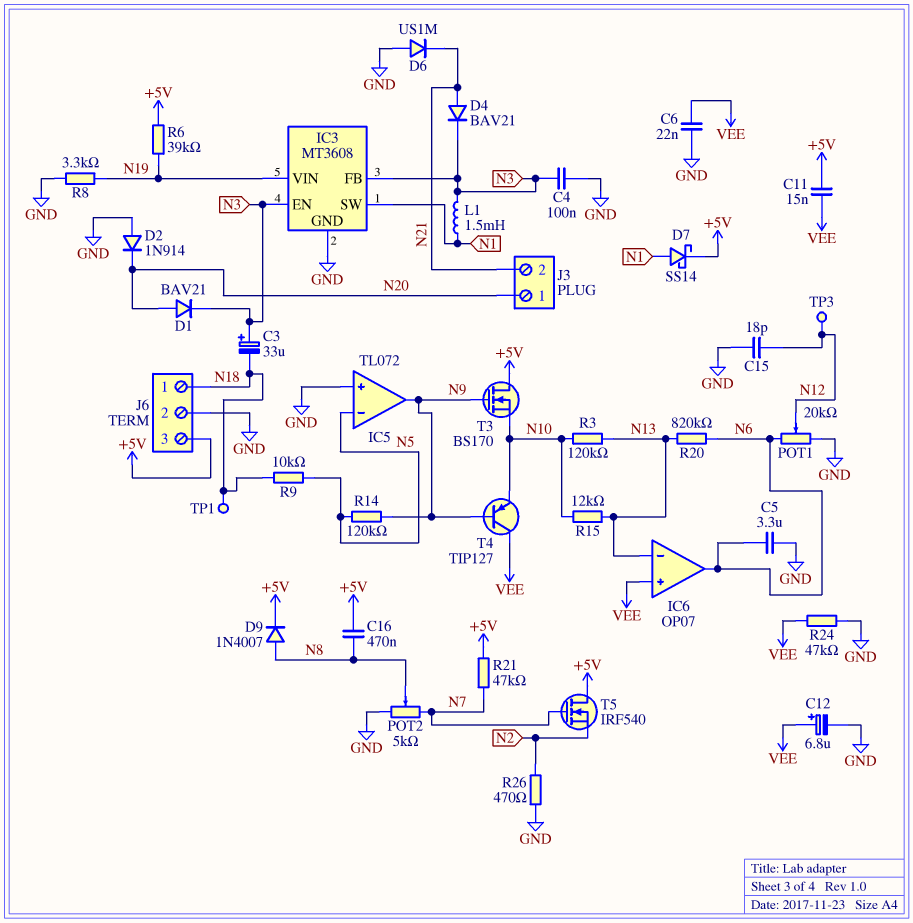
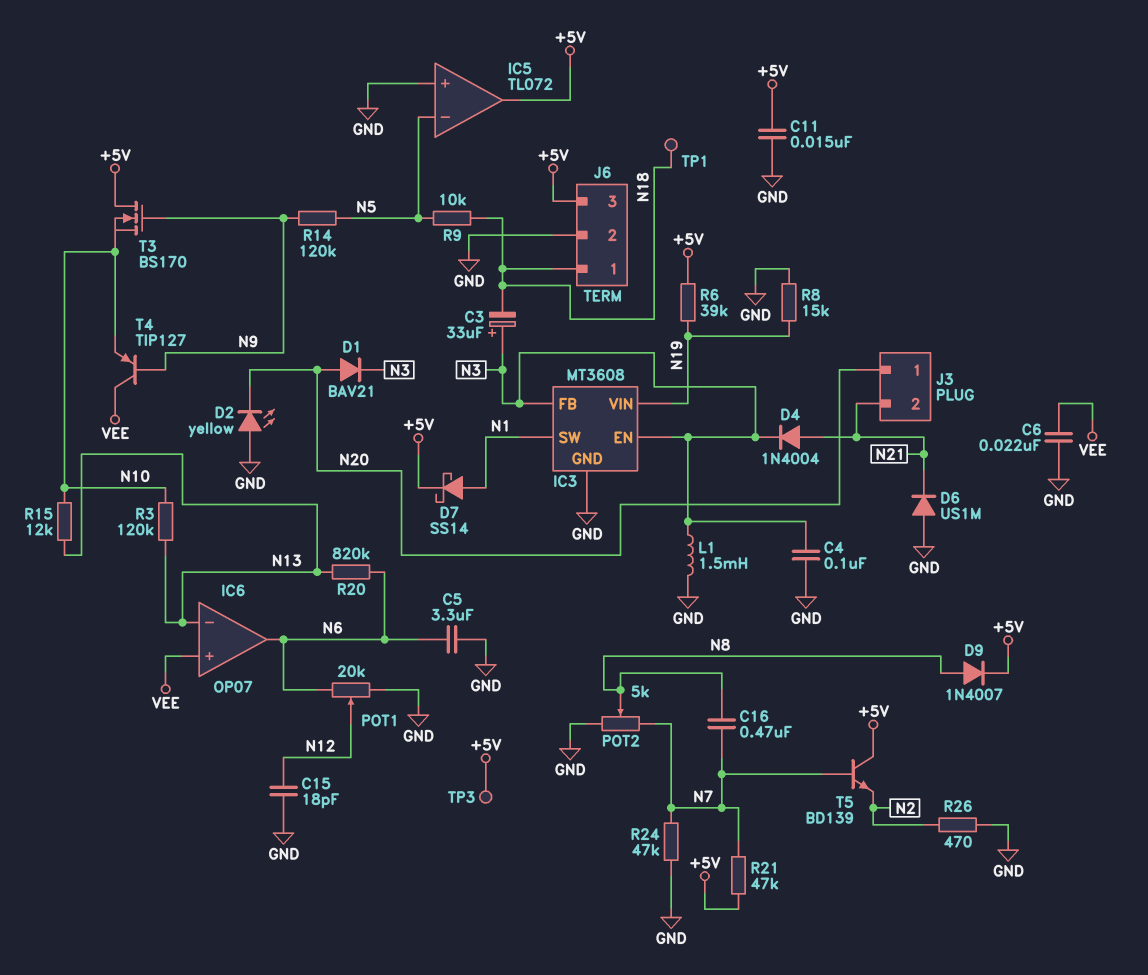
C11: 15nF (+5V, VEE) -> 15nF (+5V, GND)
C12: 6.8uF (plus VEE, minus GND) -> none
C16: 470nF (+5V, N8) -> 470nF (N7, N8)
D2: diode 1N914 (A GND, K N20) -> LED yellow (A GND, K N20)
D4: diode BAV21 (A N21, K N3) -> diode 1N4004 (A N21, K N3)
IC5 pin out: N9 -> +5V
L1: 1.5mH (N1, N3) -> 1.5mH (GND, N3)
R8: 3.3k (GND, N19) -> 15k (GND, N19)
R24: 47k (GND, VEE) -> 47k (GND, N7)
T5: NMOS IRF540 (G N7, D +5V, S N2) -> NPN BD139 (B N7, C +5V, E N2)
TP3: test point (N12) -> test point (+5V)

